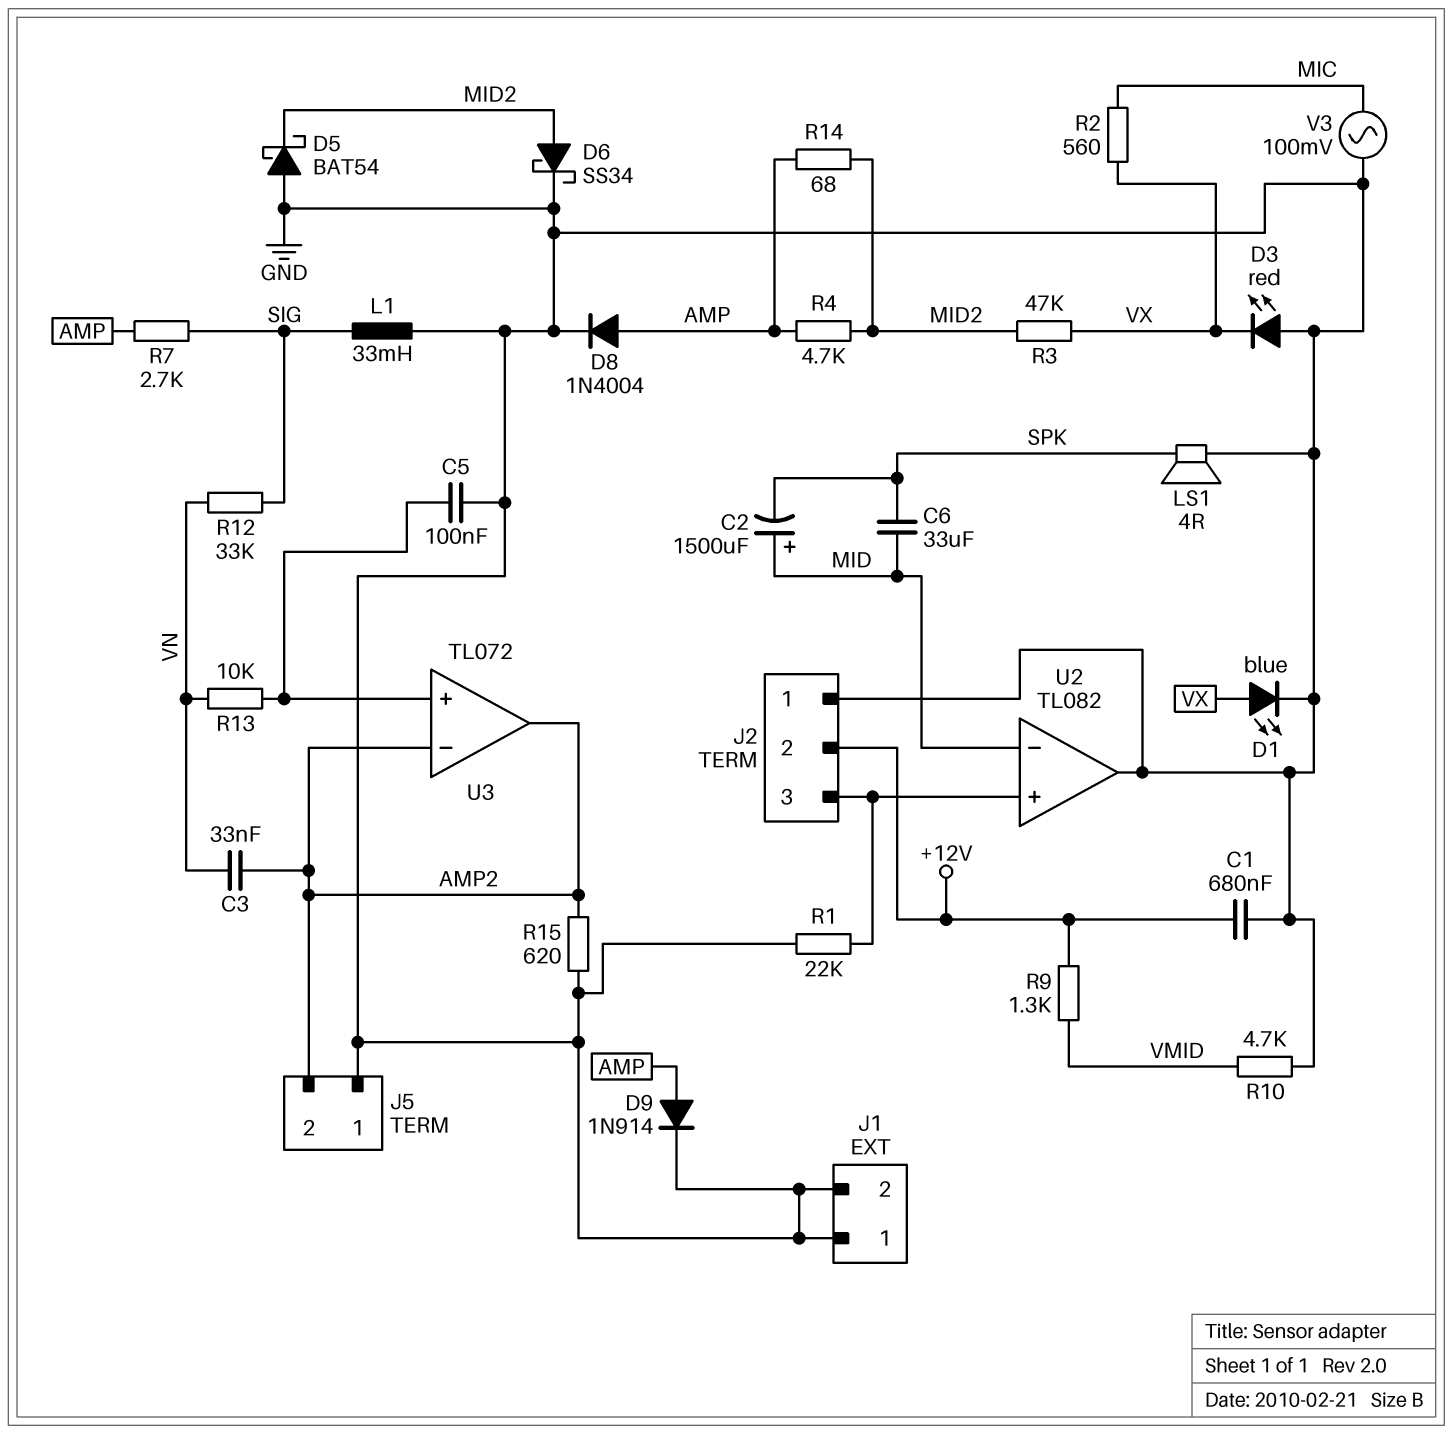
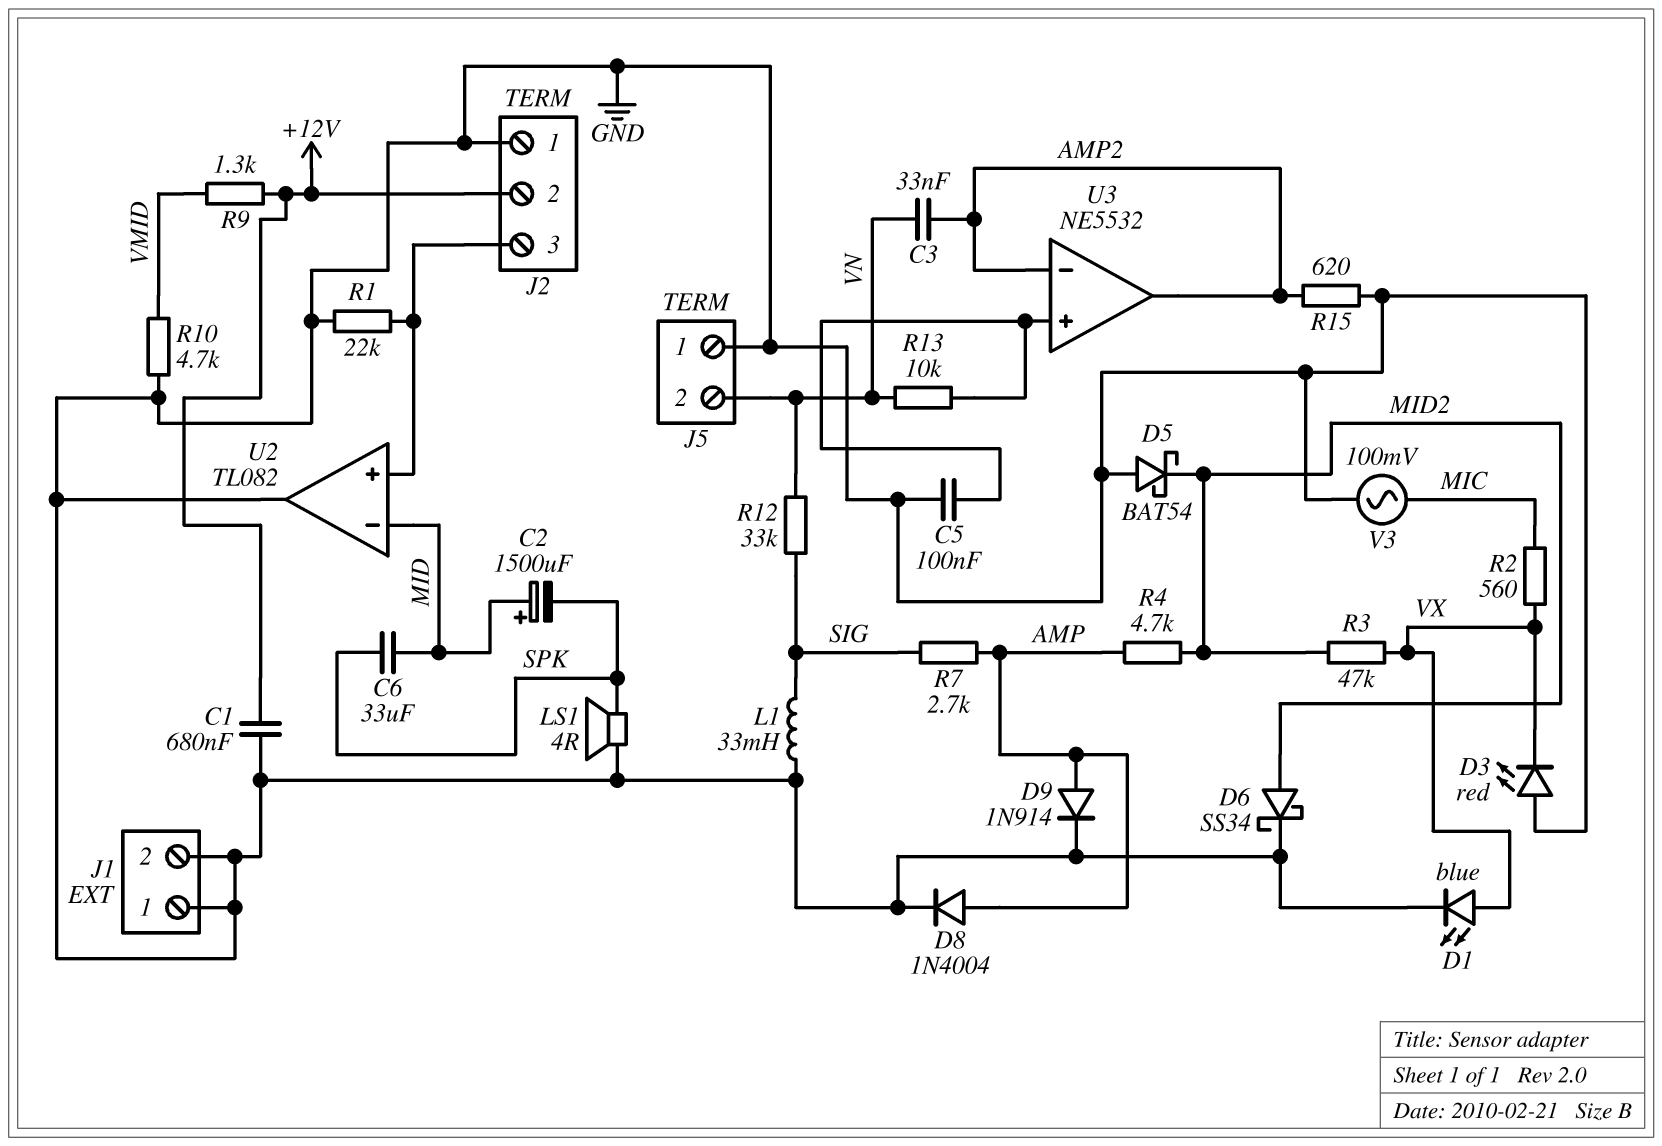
J5 pin 2: AMP2 -> VN
R14: 68 (AMP, MID2) -> none
U3: TL072 -> NE5532

